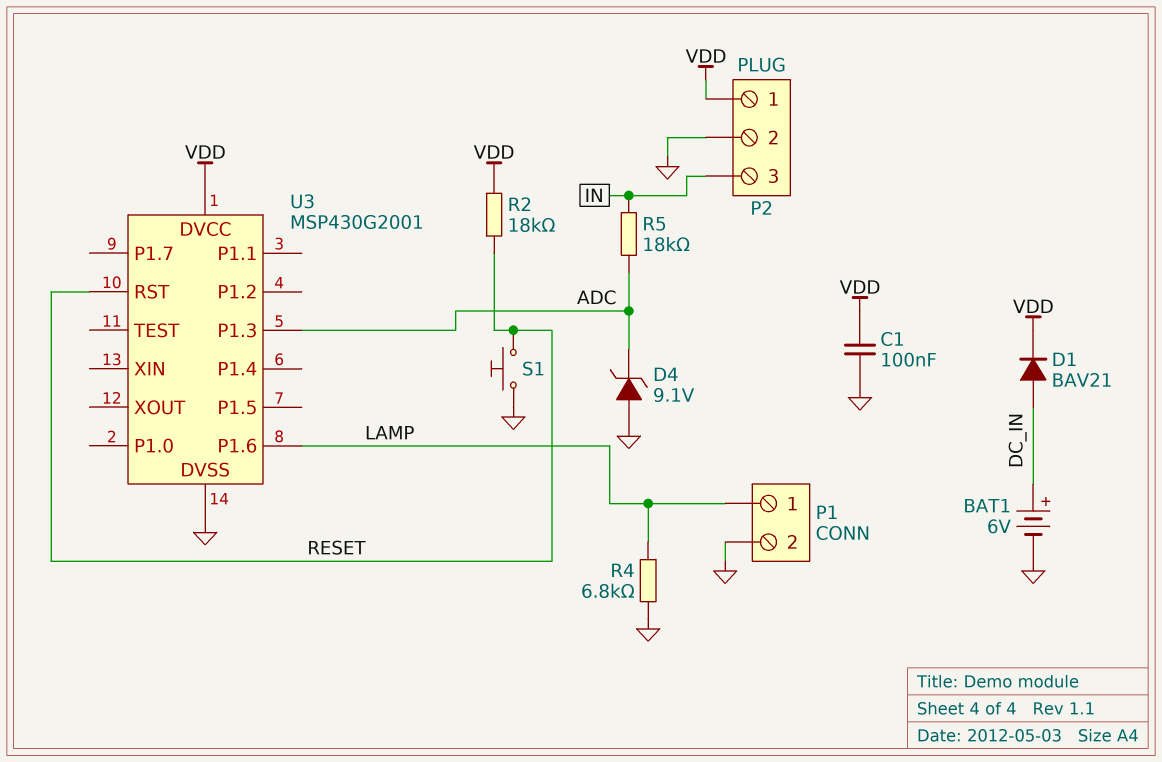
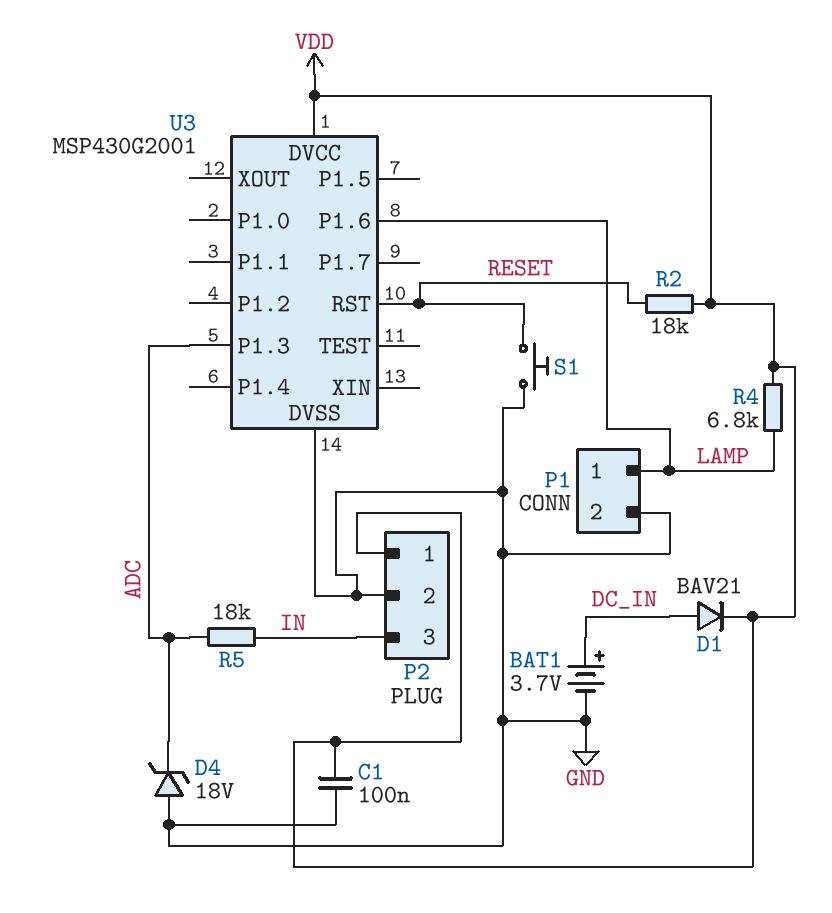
BAT1: 6V (plus DC_IN, minus GND) -> 3.7V (plus DC_IN, minus GND)
D4: zener 9.1V (A GND, K ADC) -> zener 18V (A GND, K ADC)
R4: 6.8k (GND, LAMP) -> 6.8k (LAMP, VDD)

